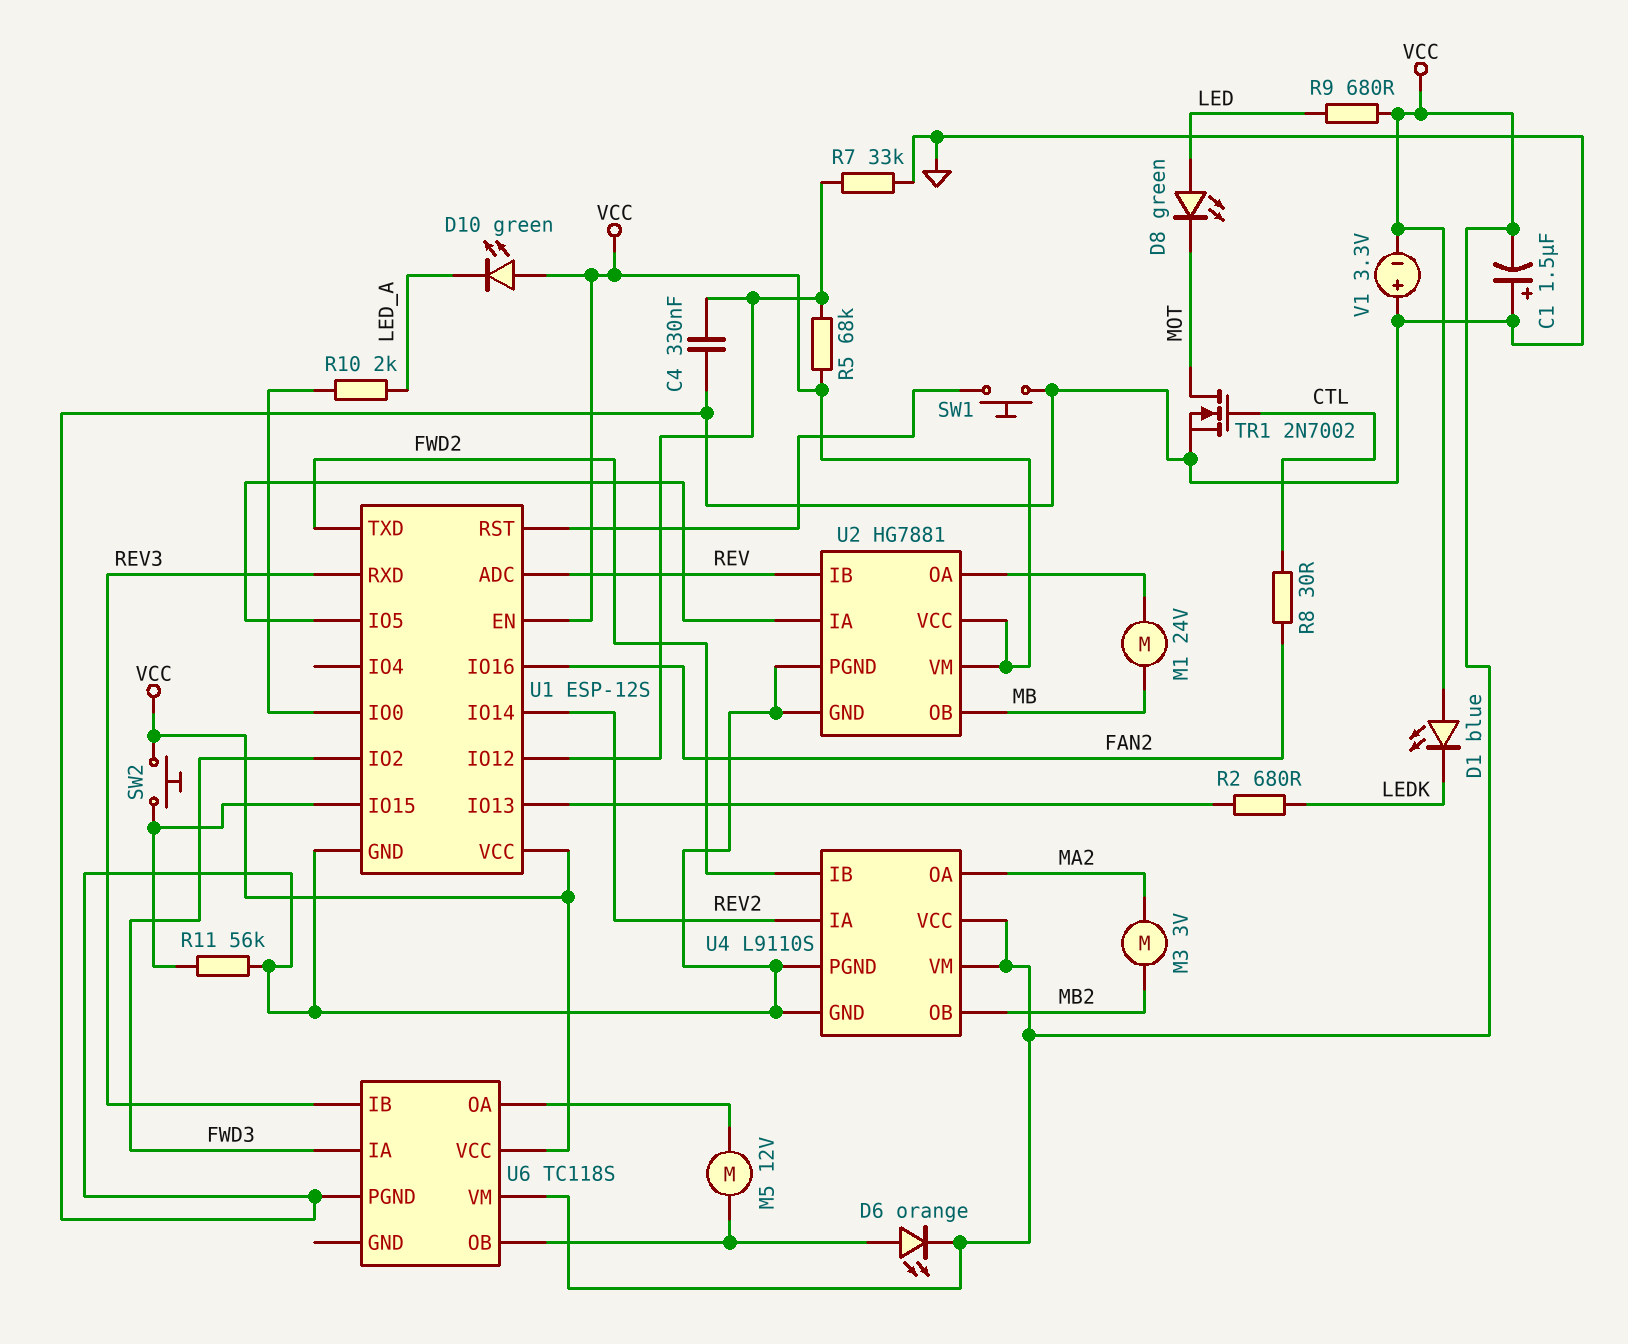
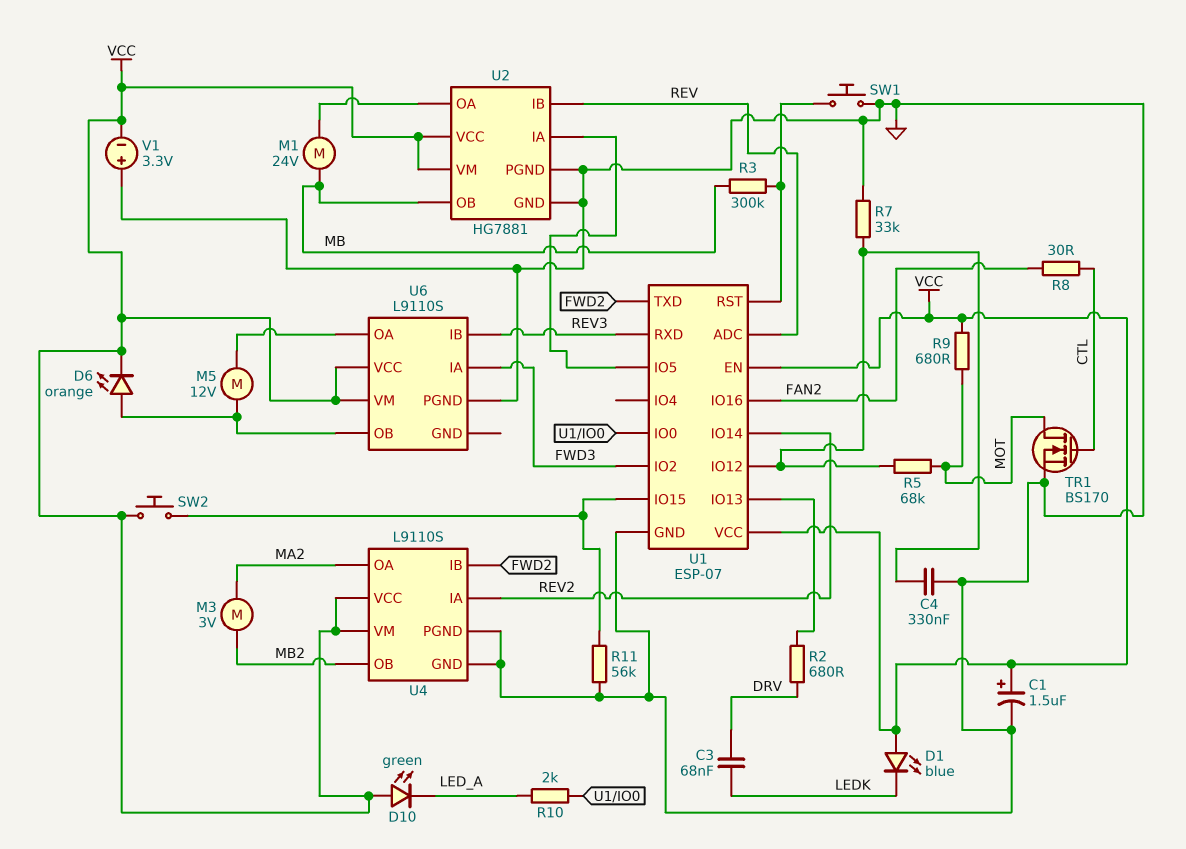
C1: 1.5uF (plus GND, minus VCC) -> 1.5uF (plus VCC, minus GND)
C3: none -> 68nF (DRV, LEDK)
D8: LED green (A LED, K MOT) -> none
R2: 680 (LEDK, U1/IO13) -> 680 (DRV, U1/IO13)
R3: none -> 300k (MB, U1/RST)
R5: 68k (U1/IO12, VCC) -> 68k (MOT, U1/IO12)
R9: 680 (LED, VCC) -> 680 (MOT, VCC)
TR1: NMOS 2N7002 (G CTL, D MOT, S GND) -> NMOS BS170 (G CTL, D MOT, S GND)
U1: ESP-12S -> ESP-07
U6: TC118S -> L9110S

